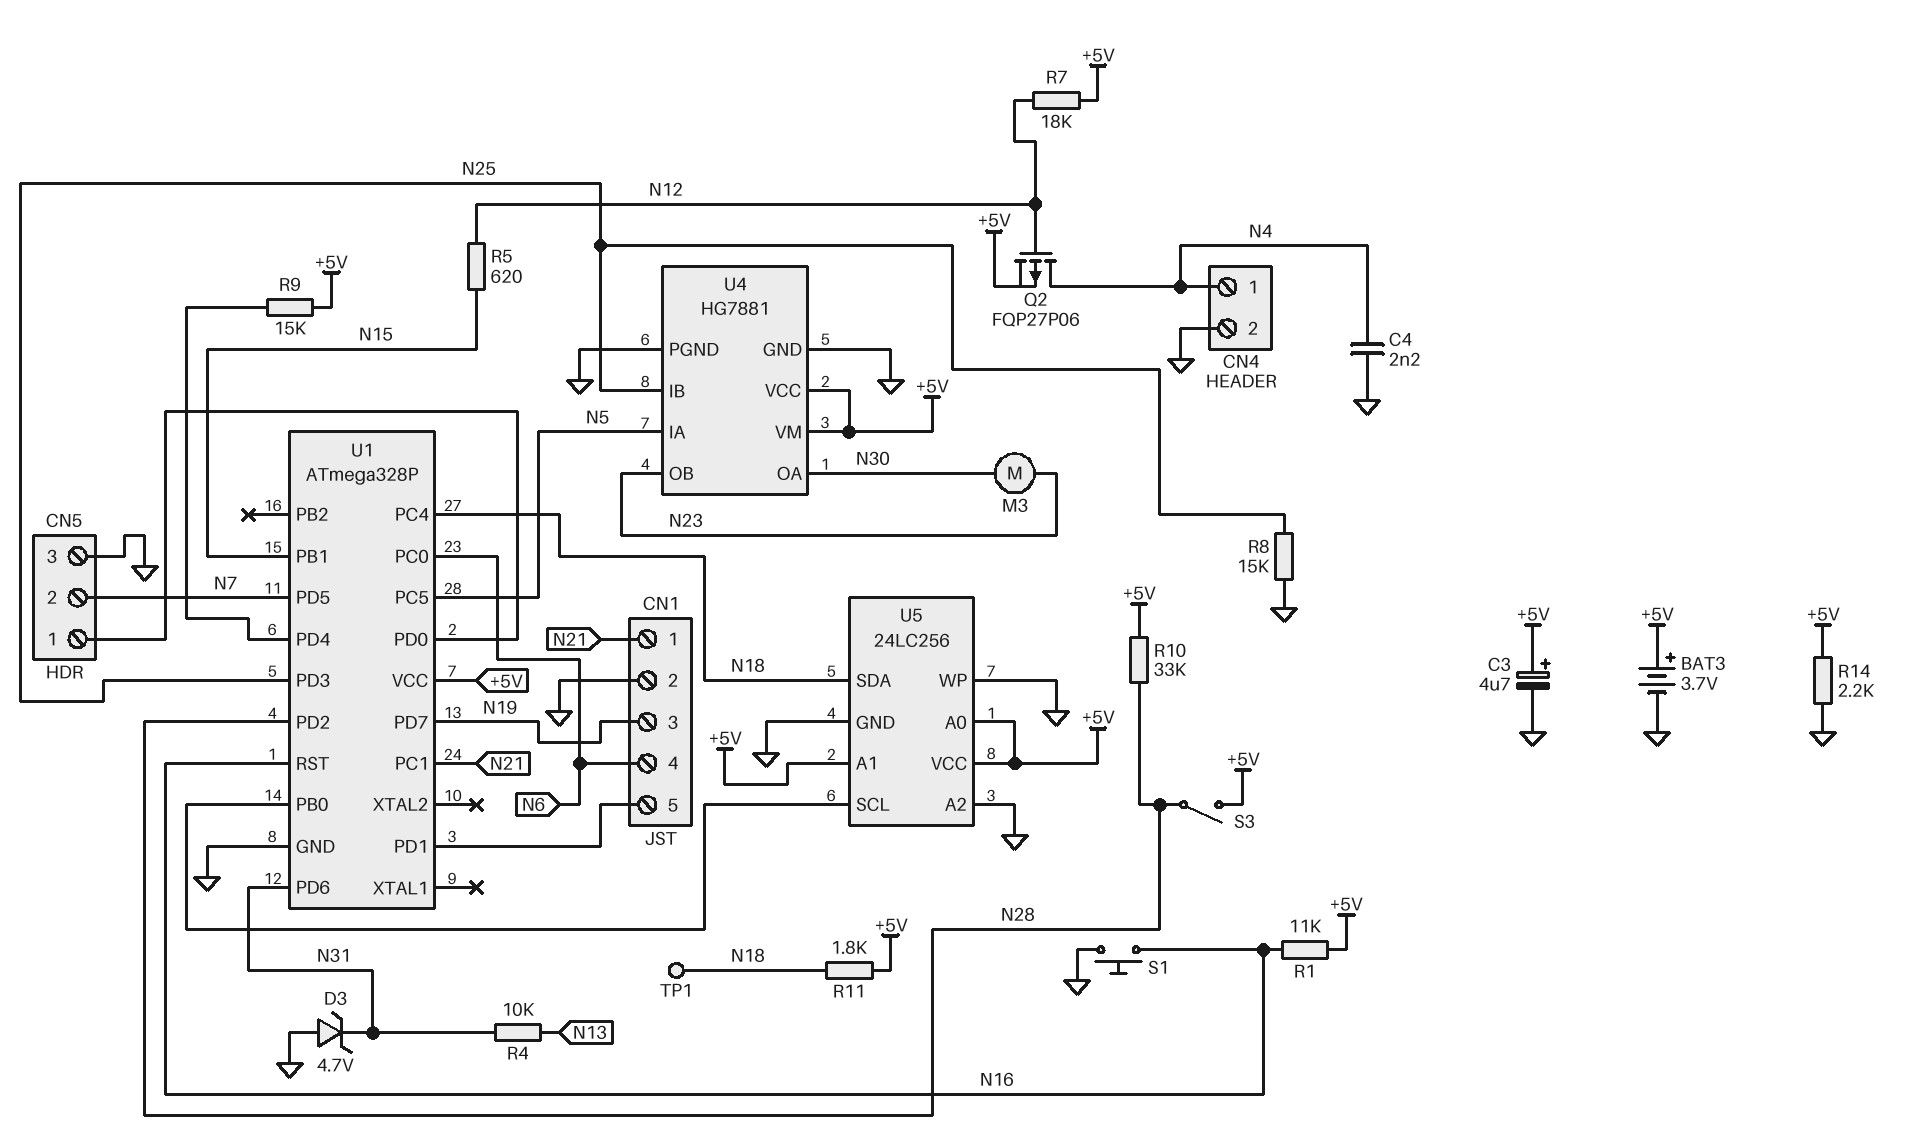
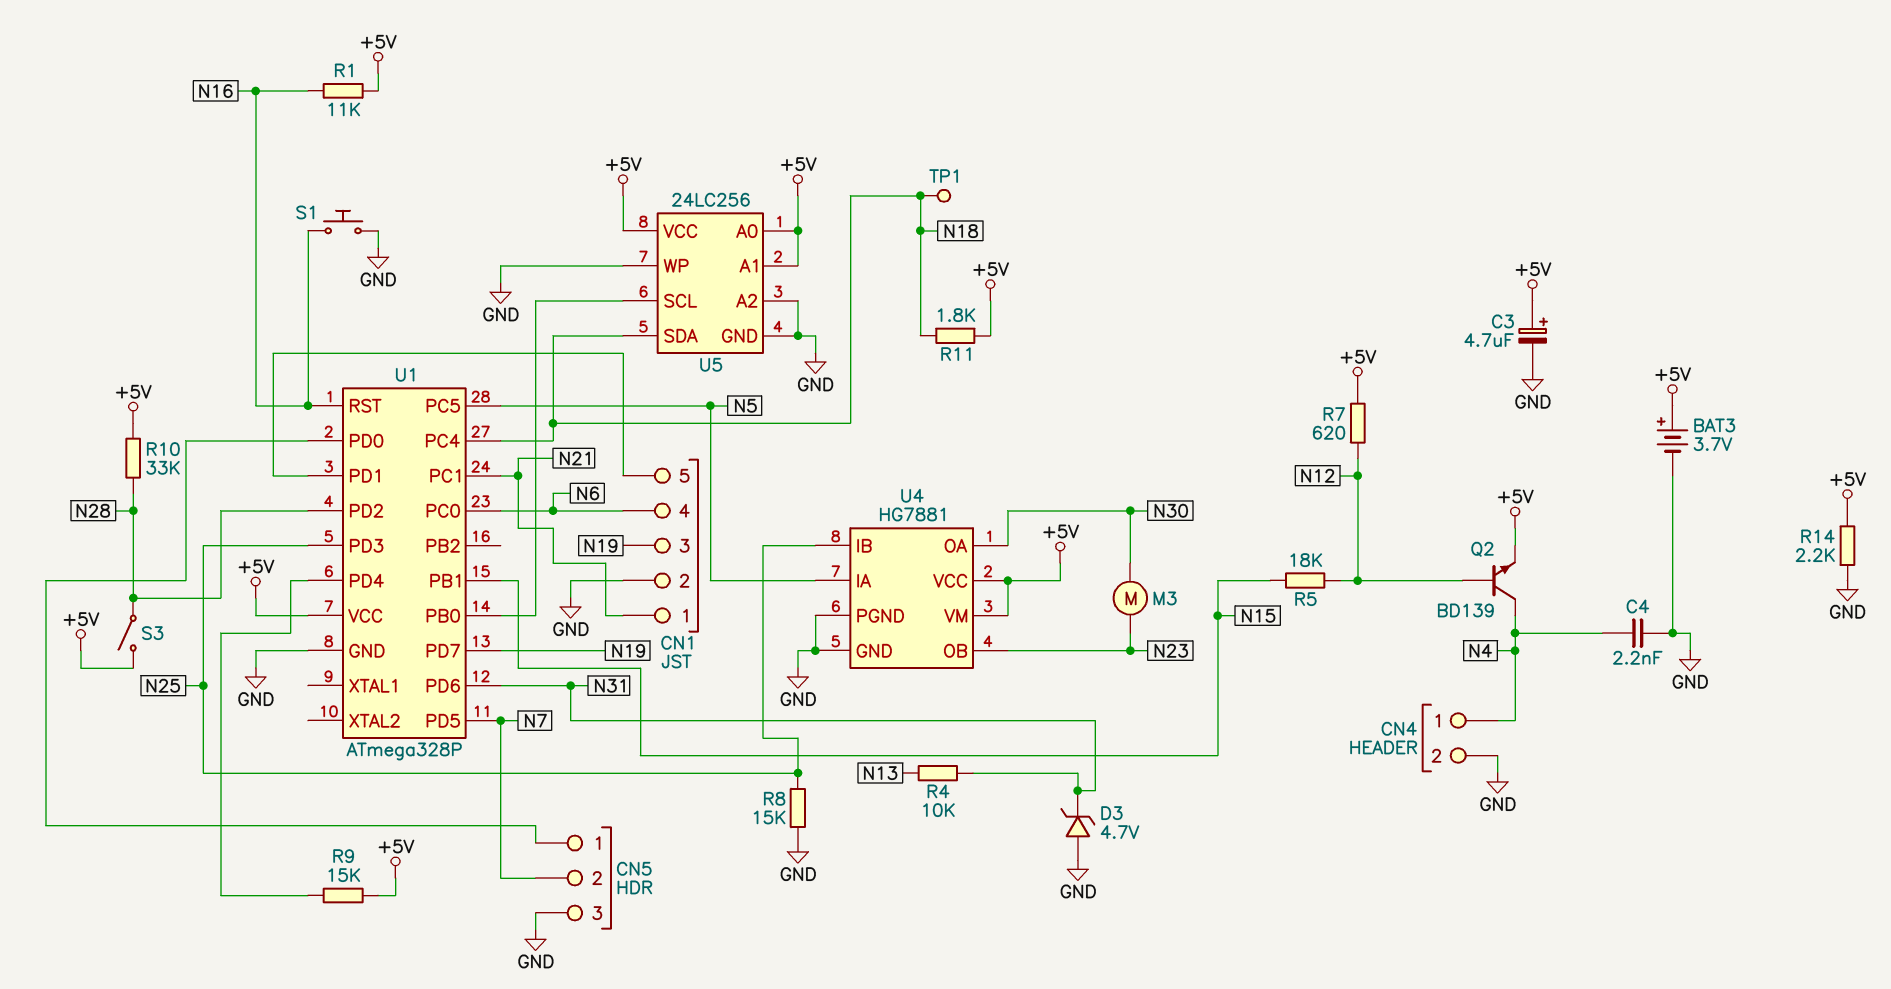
Q2: PMOS FQP27P06 (G N12, D N4, S +5V) -> NPN BD139 (B N12, C N4, E +5V)
R5: 620 (N12, N15) -> 18k (N12, N15)
R7: 18k (+5V, N12) -> 620 (+5V, N12)

